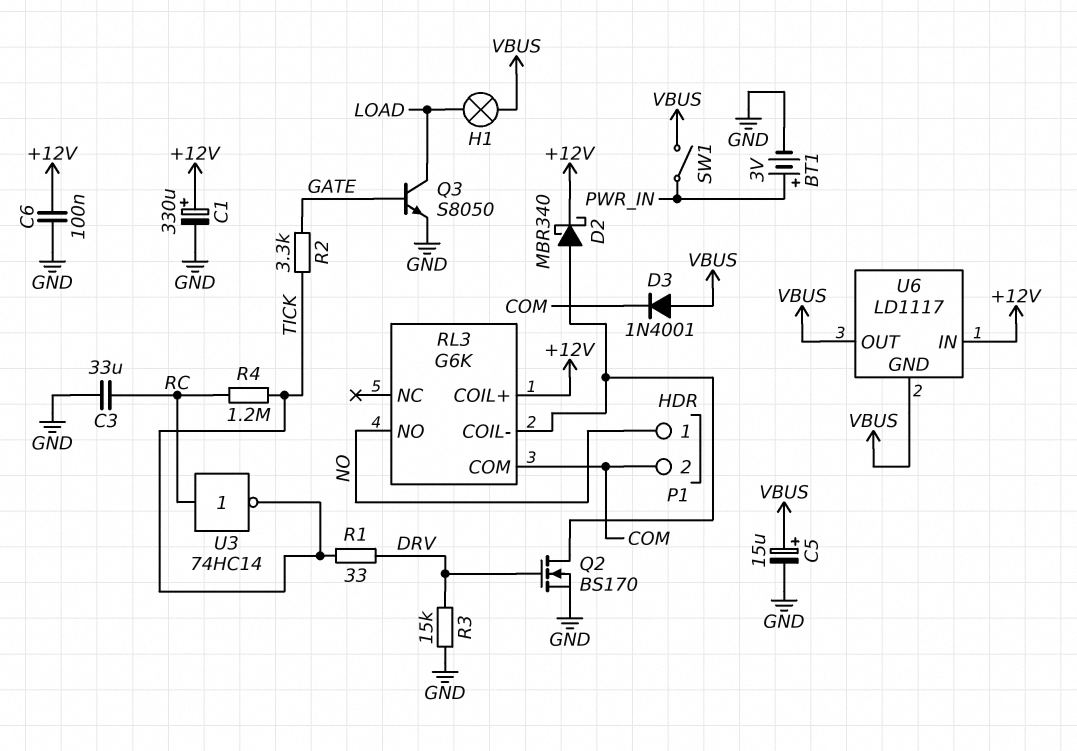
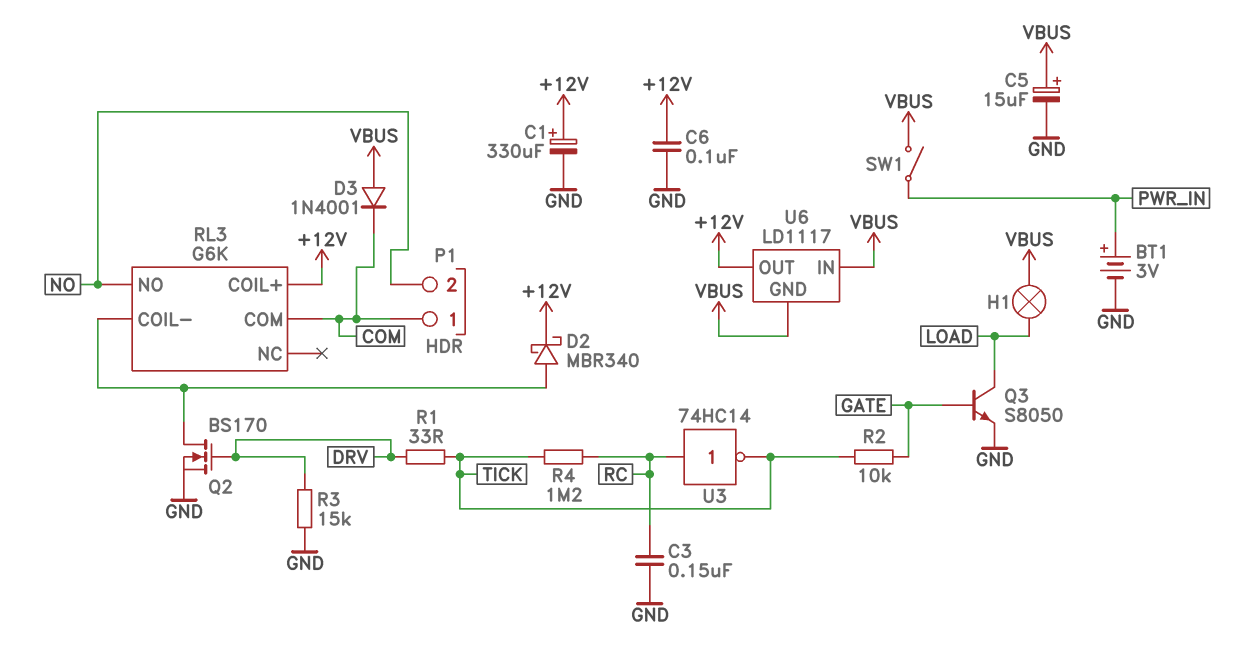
C3: 33uF (GND, RC) -> 150nF (GND, RC)
P1 pin 1: NO -> COM
P1 pin 2: COM -> NO
R2: 3.3k (GATE, TICK) -> 10k (GATE, TICK)
U6 pin IN: +12V -> VBUS
U6 pin OUT: VBUS -> +12V

